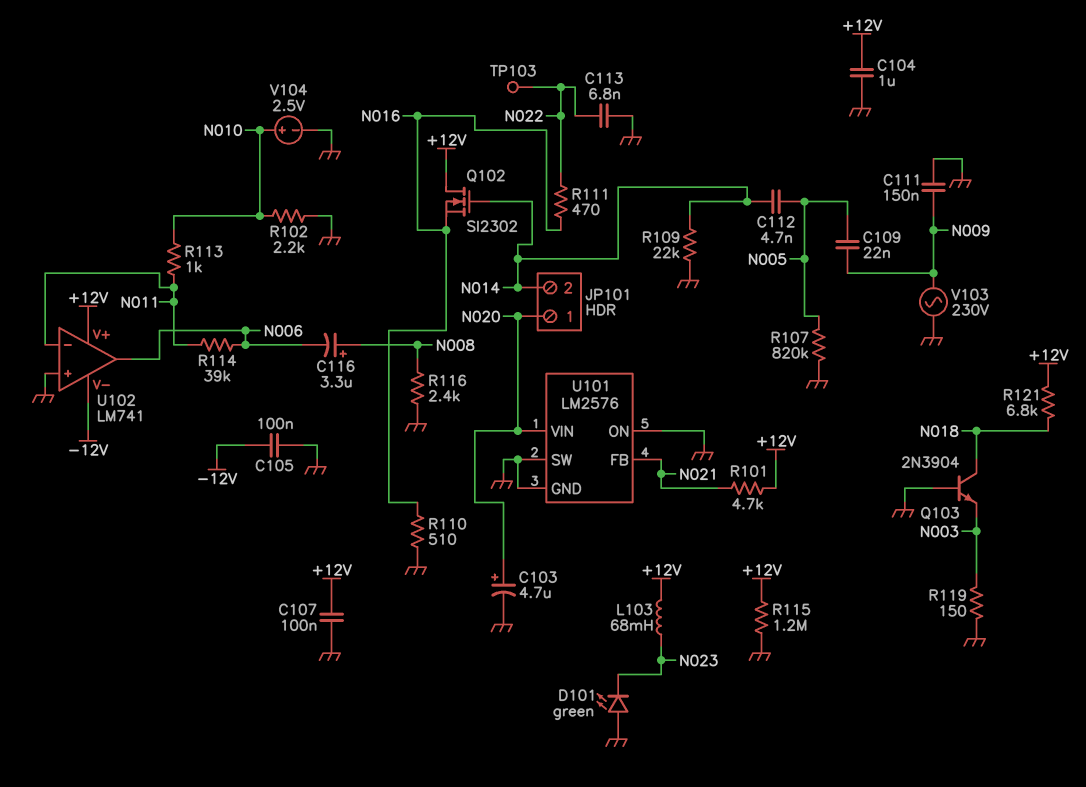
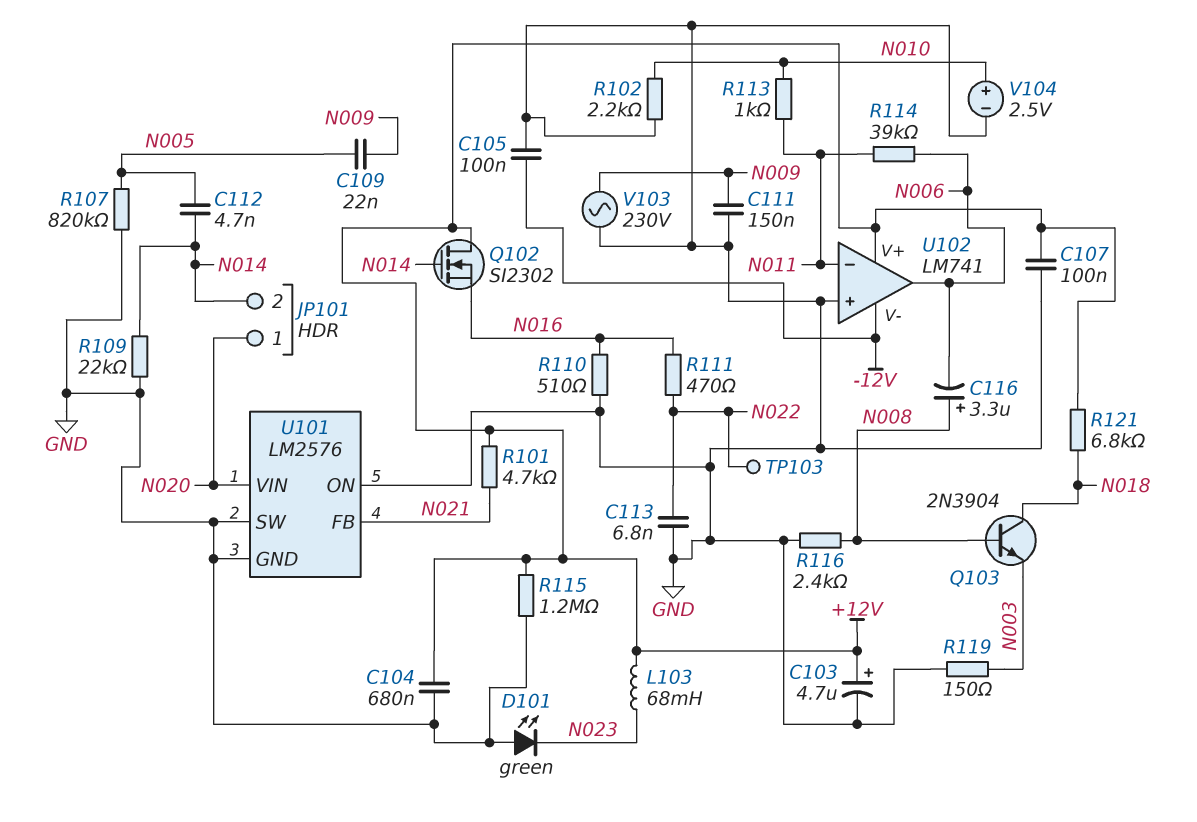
C103: 4.7uF (plus N020, minus GND) -> 4.7uF (plus +12V, minus GND)
C104: 1uF (+12V, GND) -> 680nF (+12V, GND)
Q103: NPN 2N3904 (B GND, C N018, E N003) -> NPN 2N3904 (B N008, C N018, E N003)

